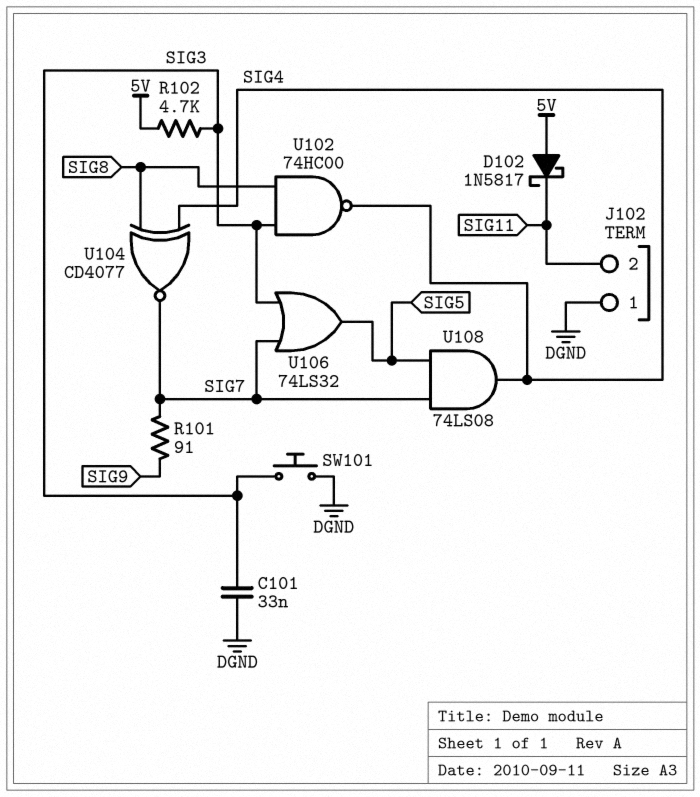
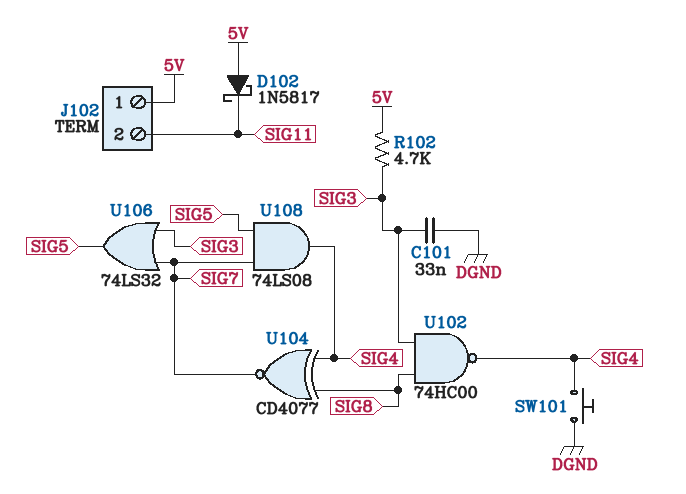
J102 pin 1: DGND -> 5V
R101: 91 (SIG7, SIG9) -> none
SW101: button (DGND, SIG3) -> button (DGND, SIG4)

